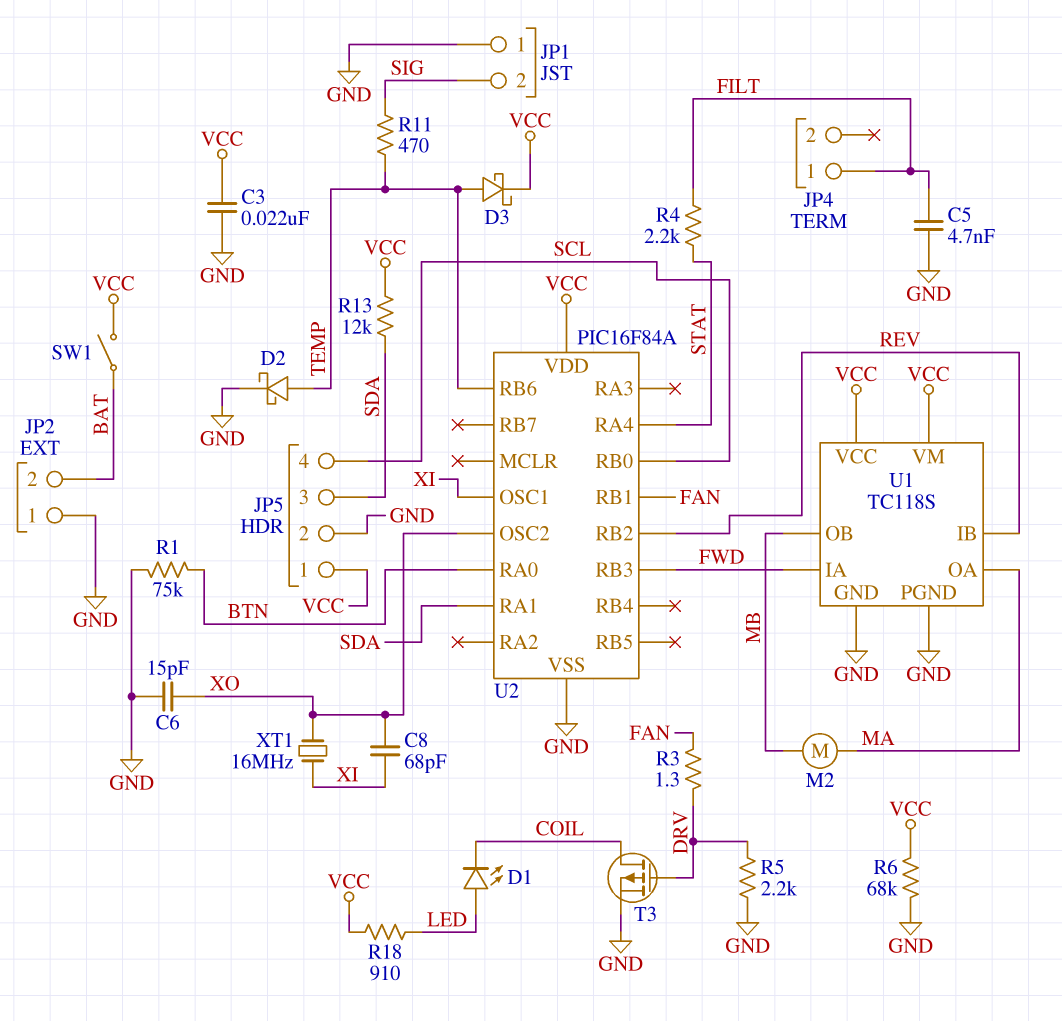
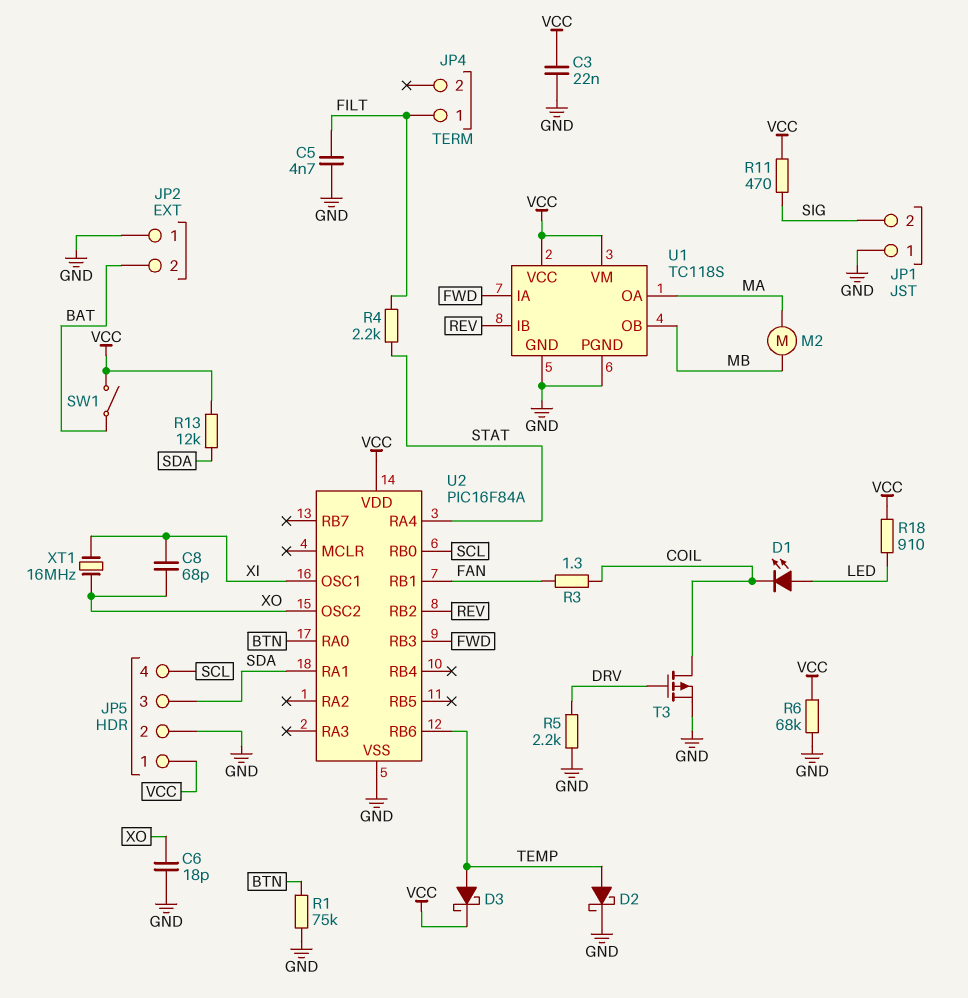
C6: 15pF (GND, XO) -> 18pF (GND, XO)
R3: 1.3 (DRV, FAN) -> 1.3 (COIL, FAN)
R11: 470 (SIG, TEMP) -> 470 (SIG, VCC)

